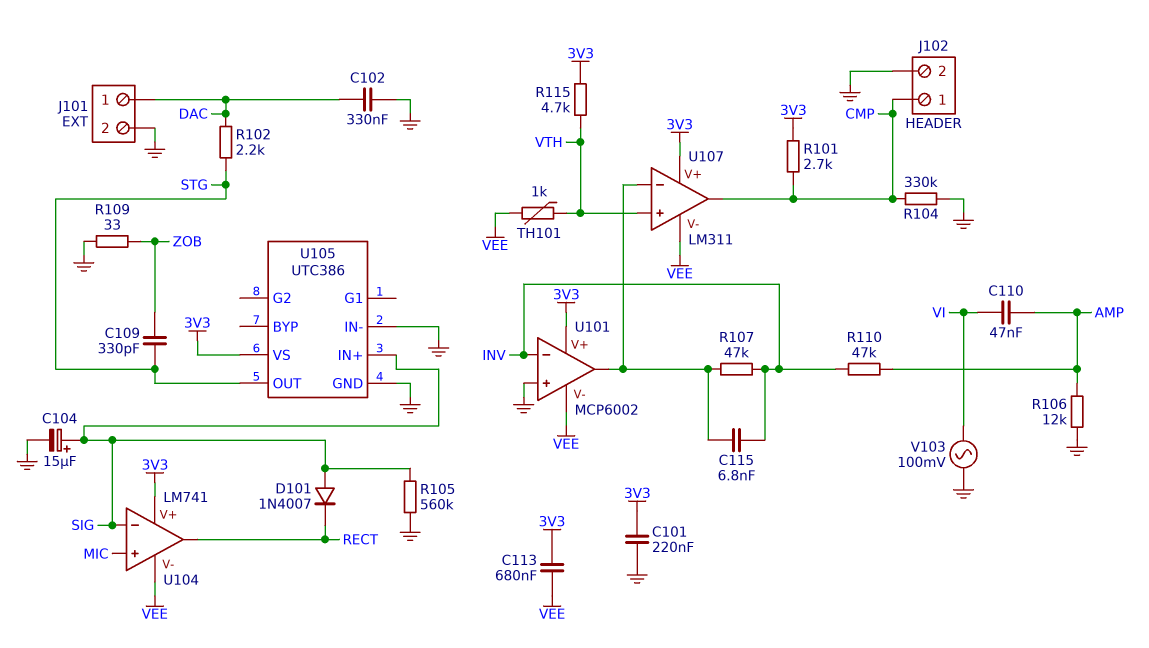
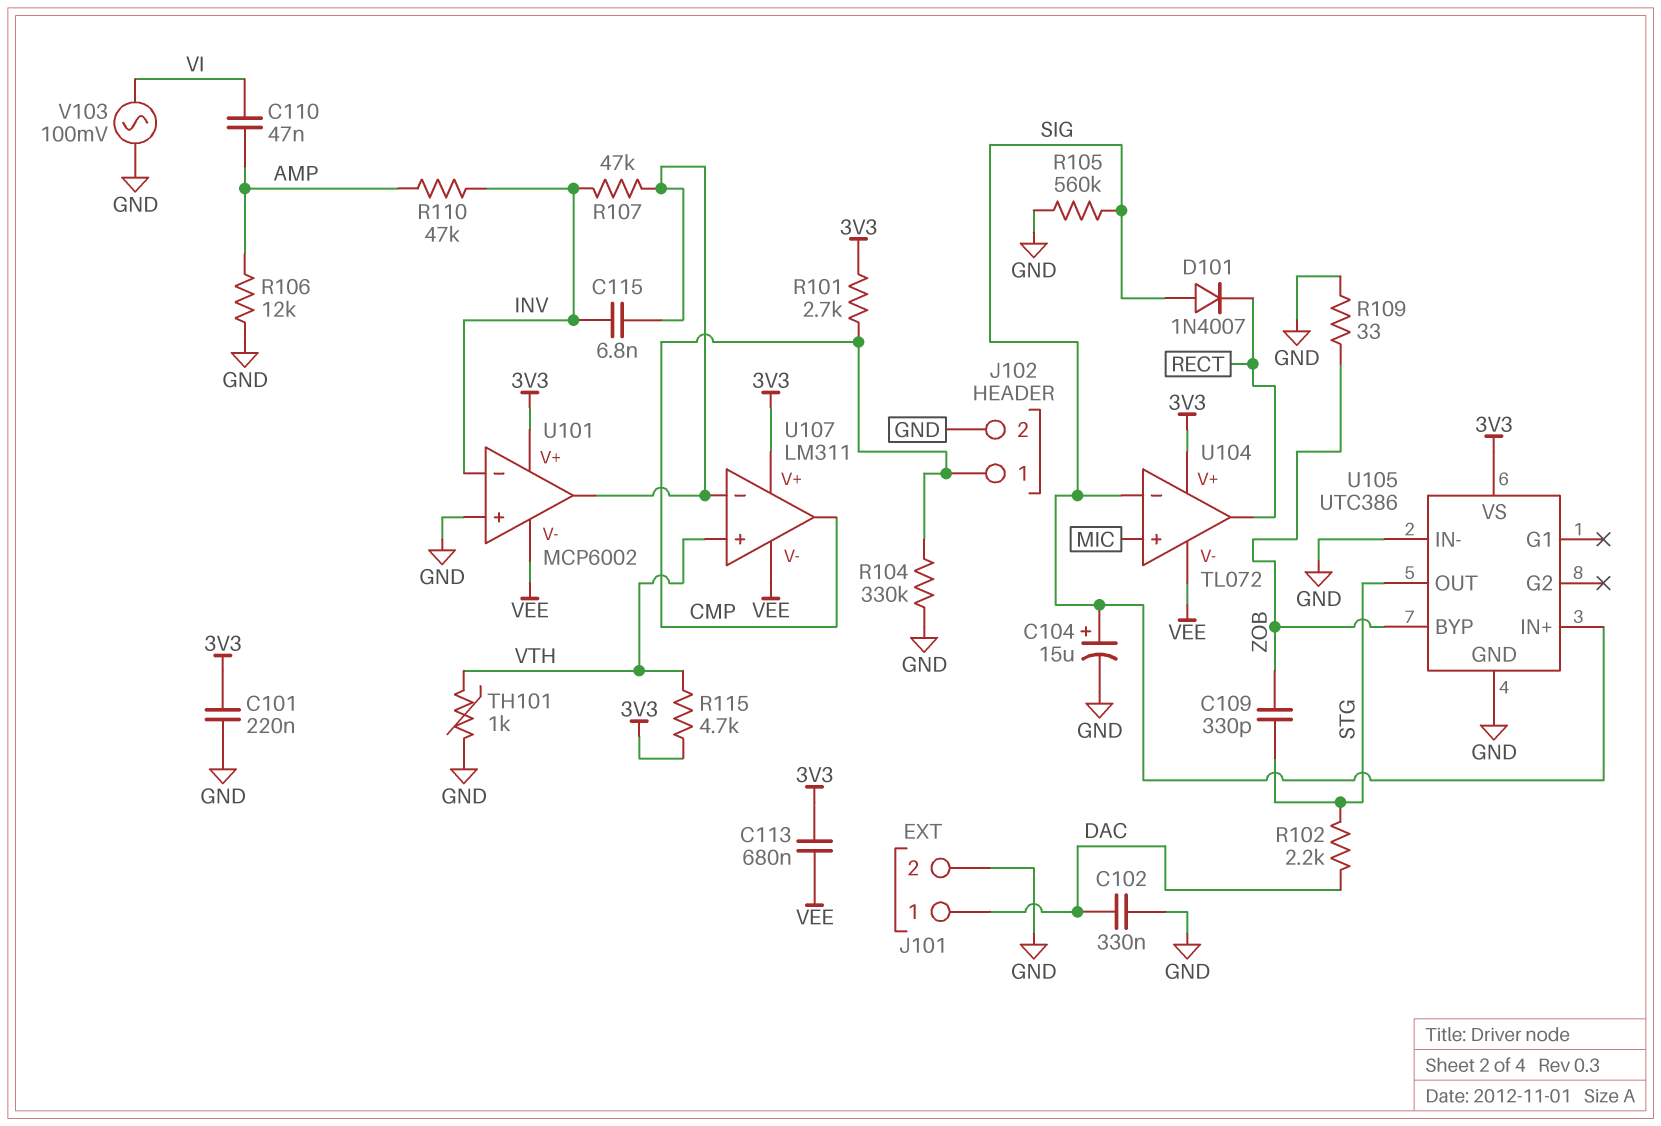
TH101: 1k (VEE, VTH) -> 1k (GND, VTH)
U104: LM741 -> TL072
U105 pin BYP: none -> ZOB

